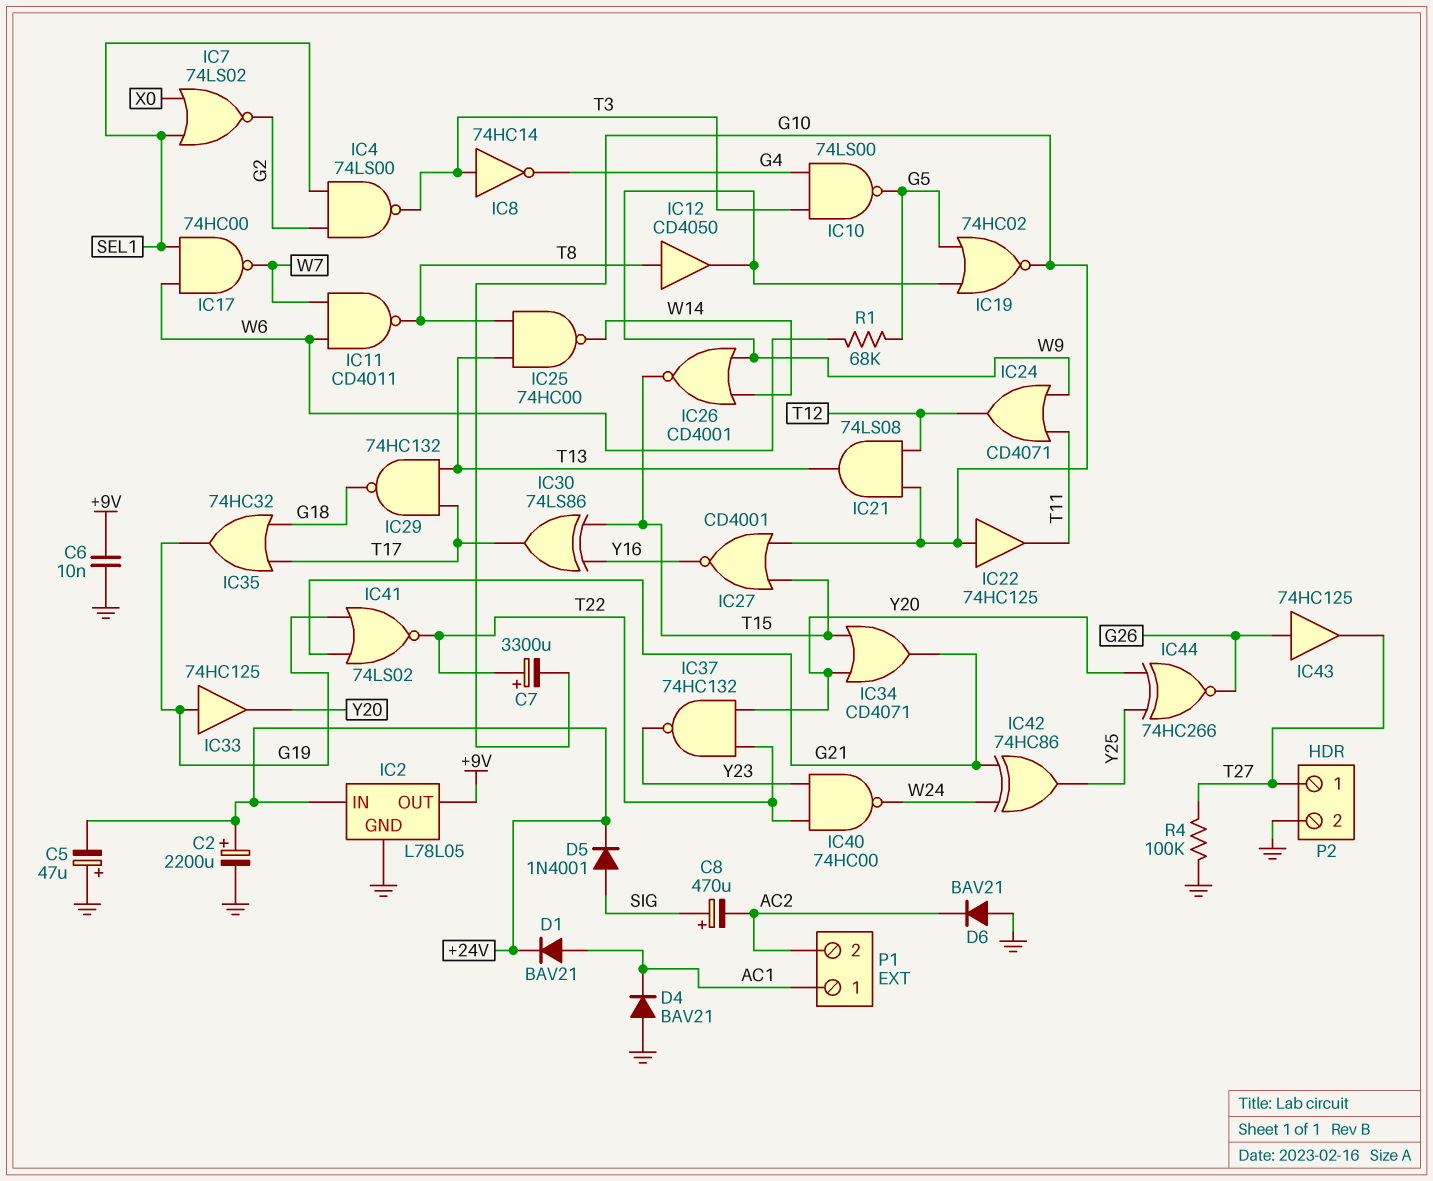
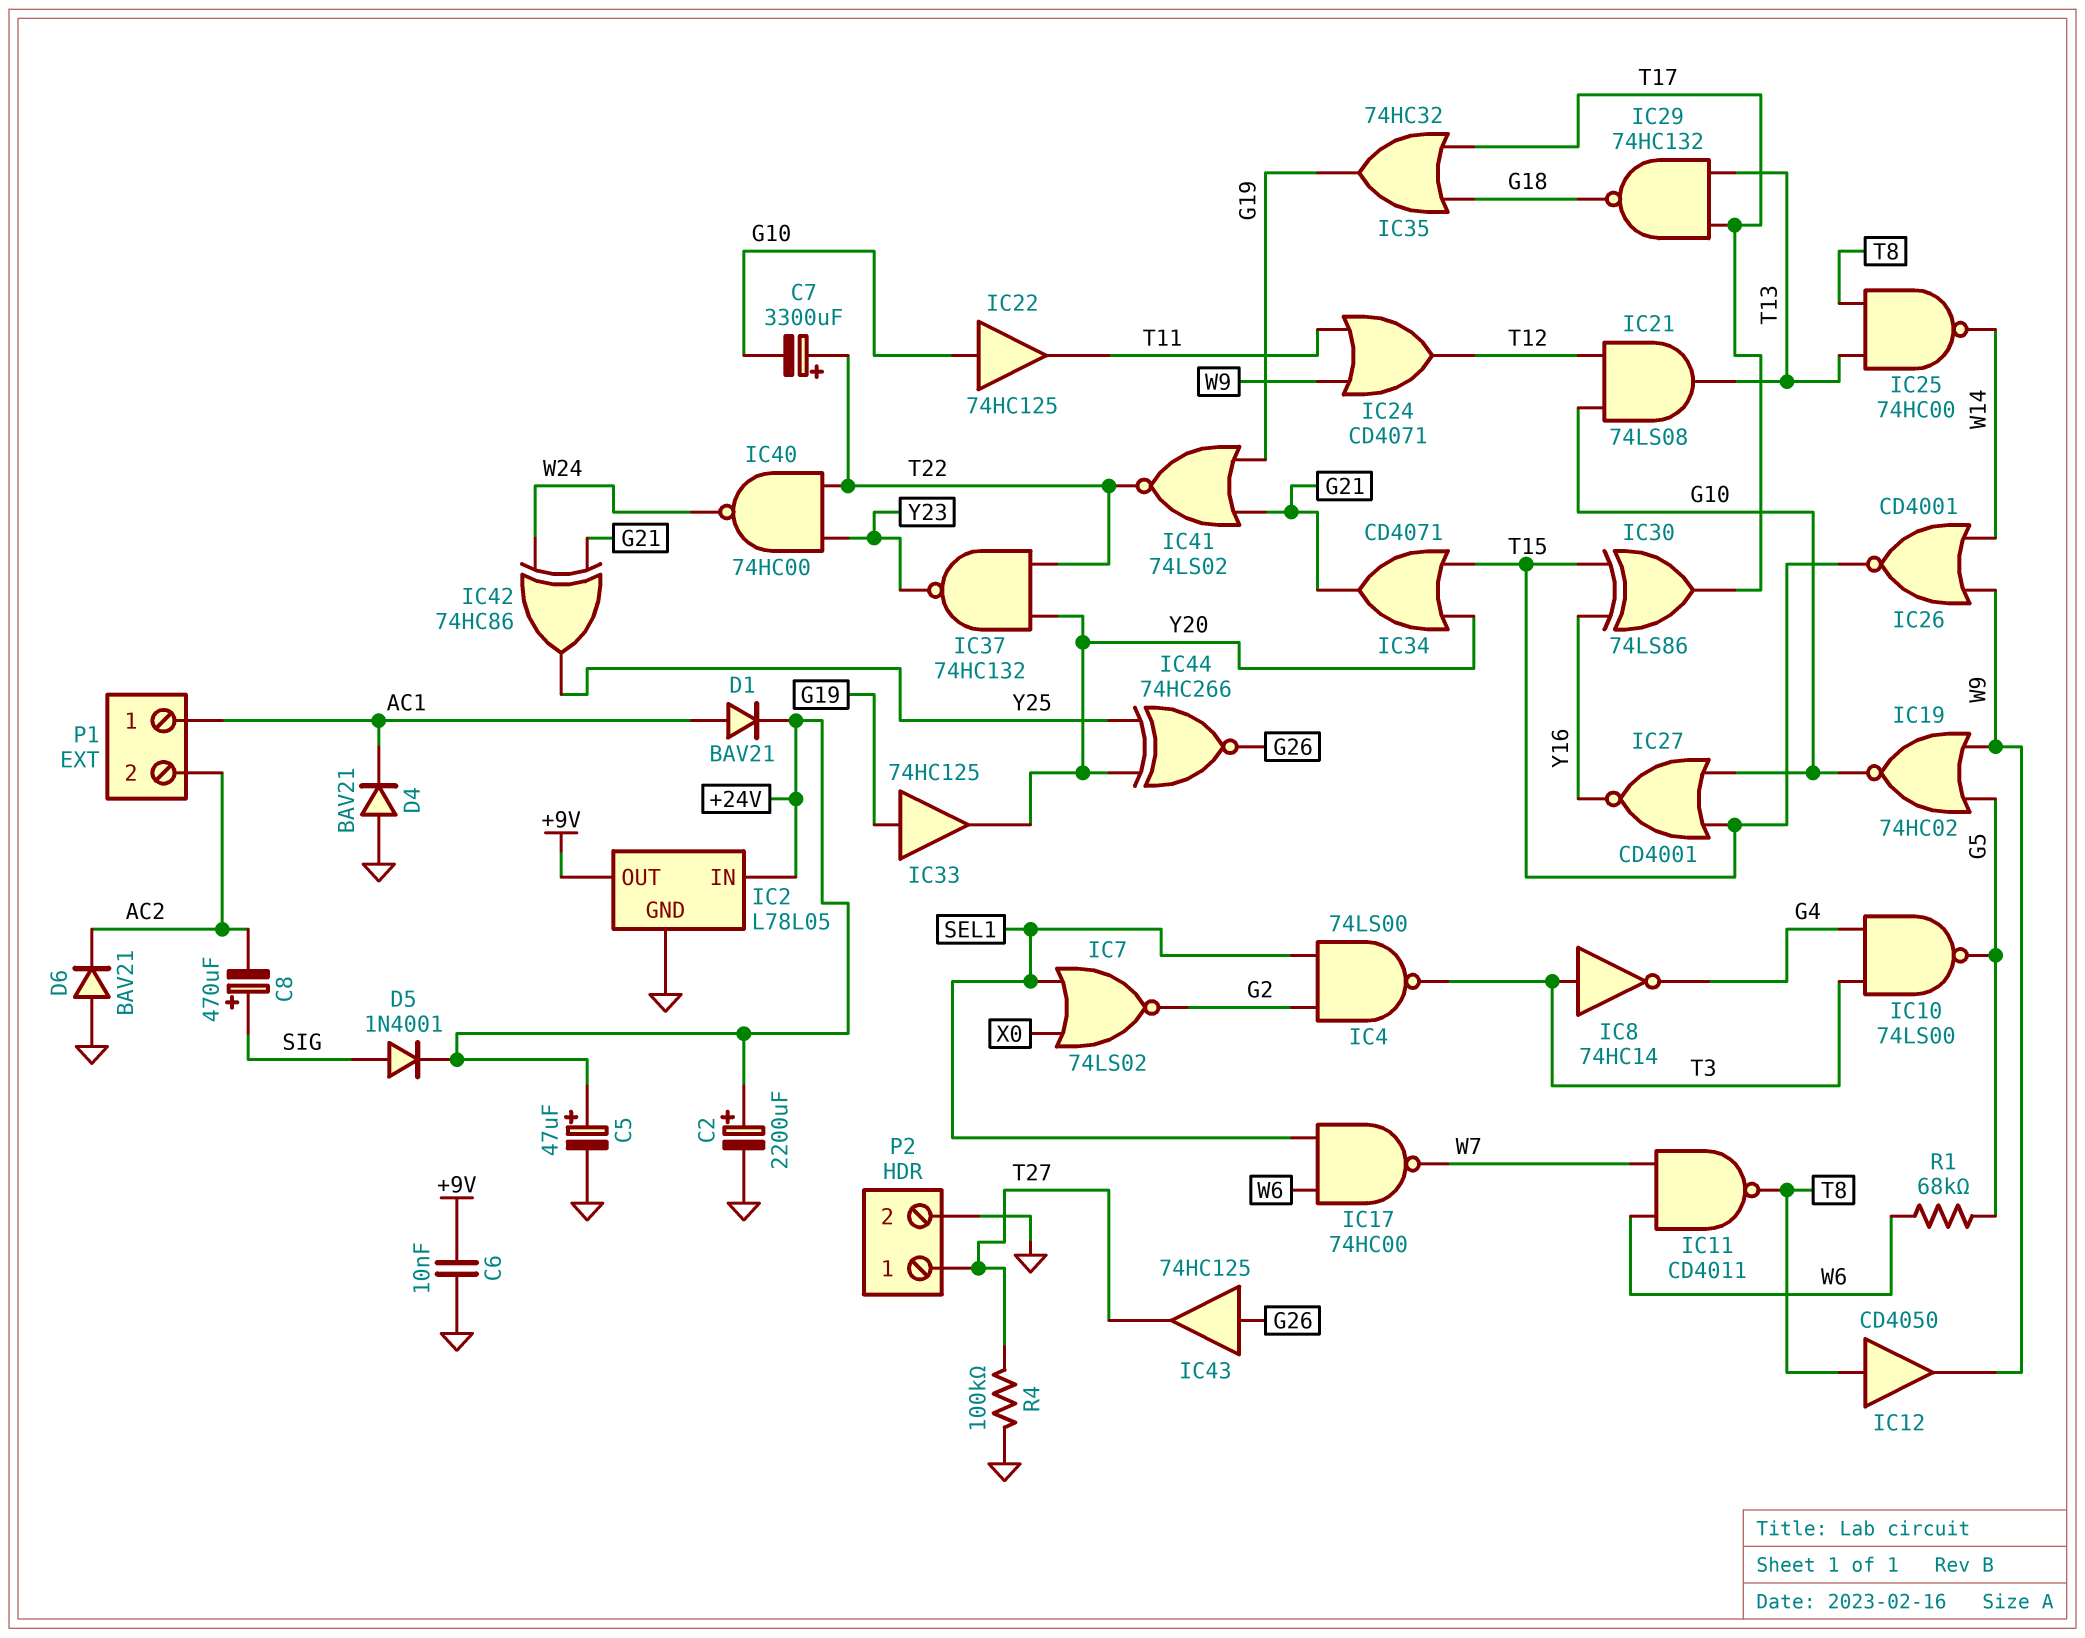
C5: 47uF (plus GND, minus +24V) -> 47uF (plus +24V, minus GND)

